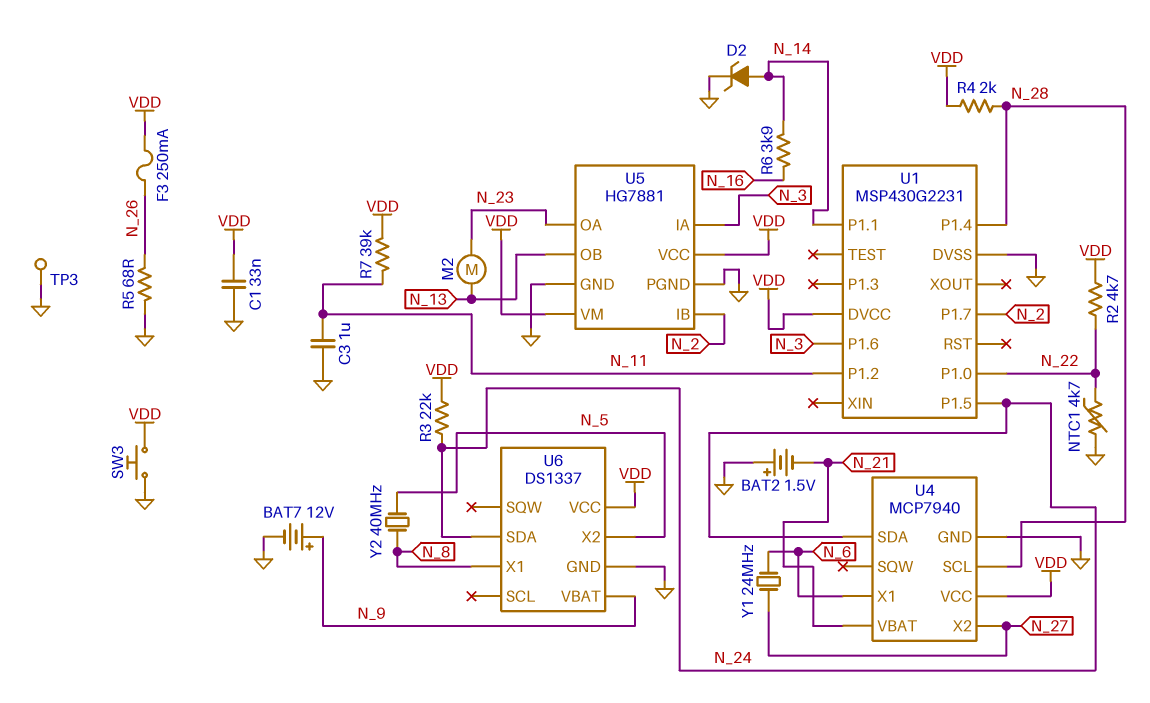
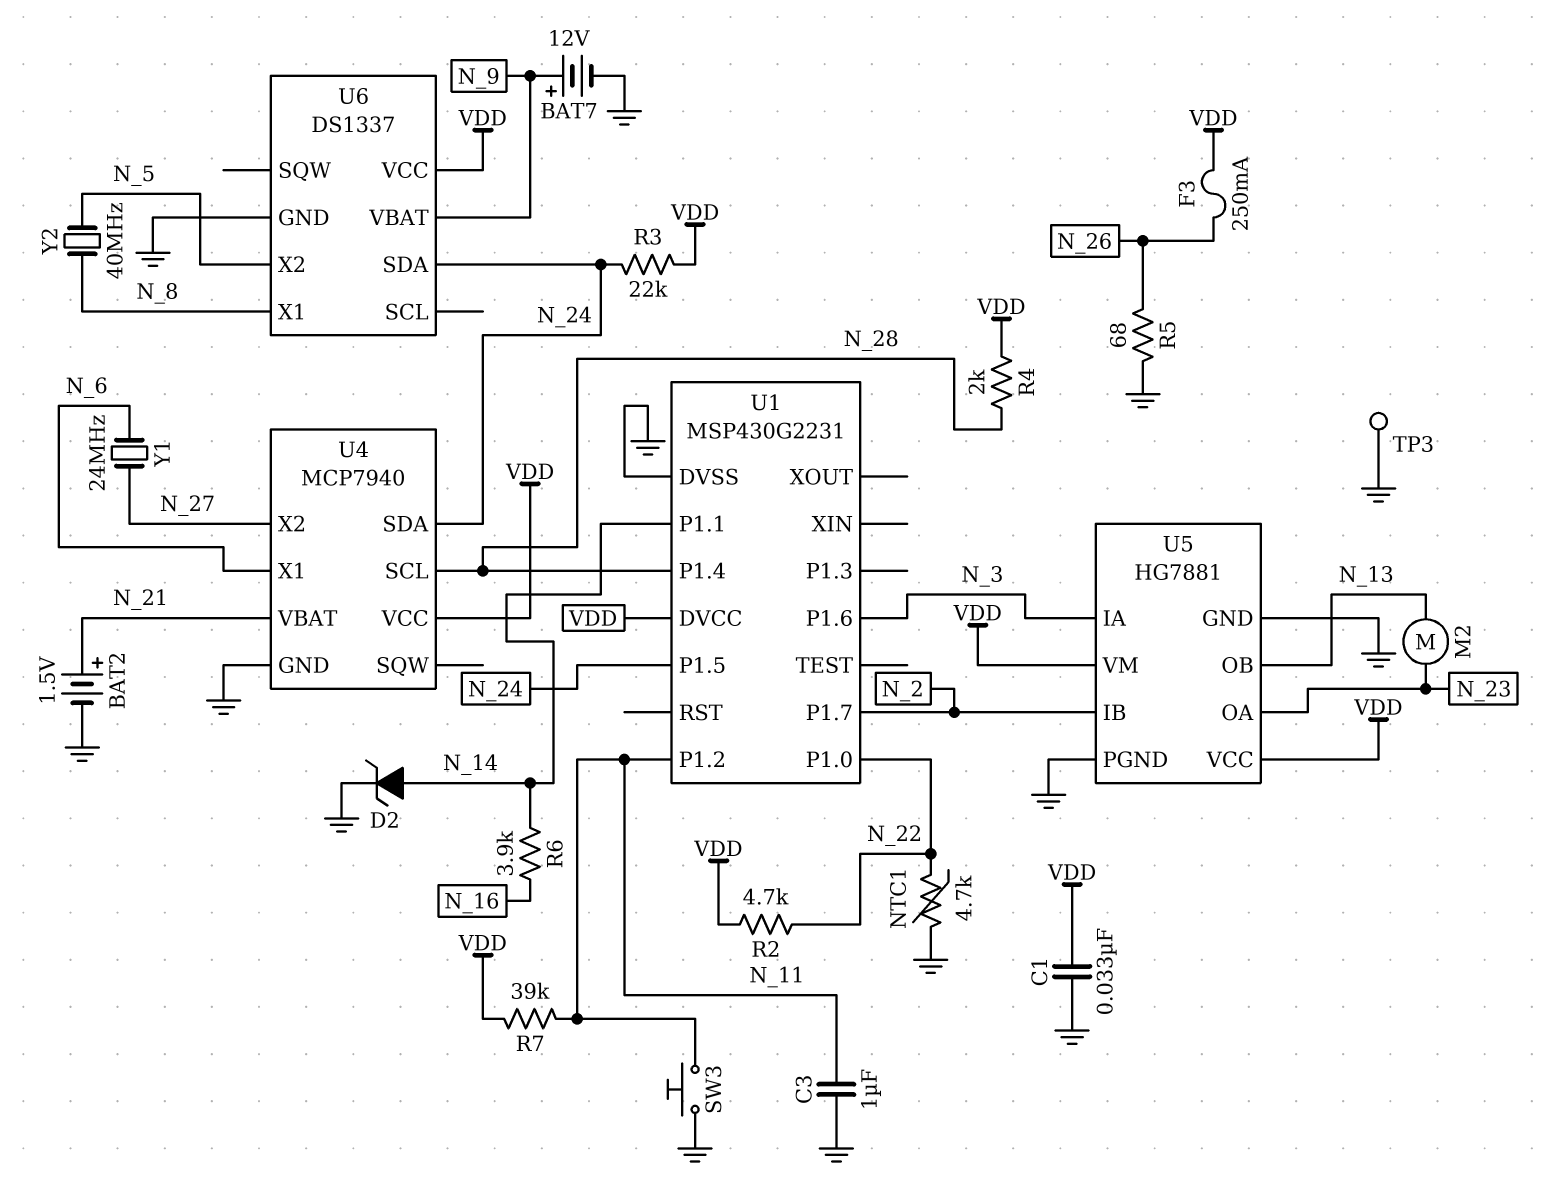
BAT2: 1.5V (plus GND, minus N_21) -> 1.5V (plus N_21, minus GND)
SW3: button (GND, VDD) -> button (GND, N_11)

